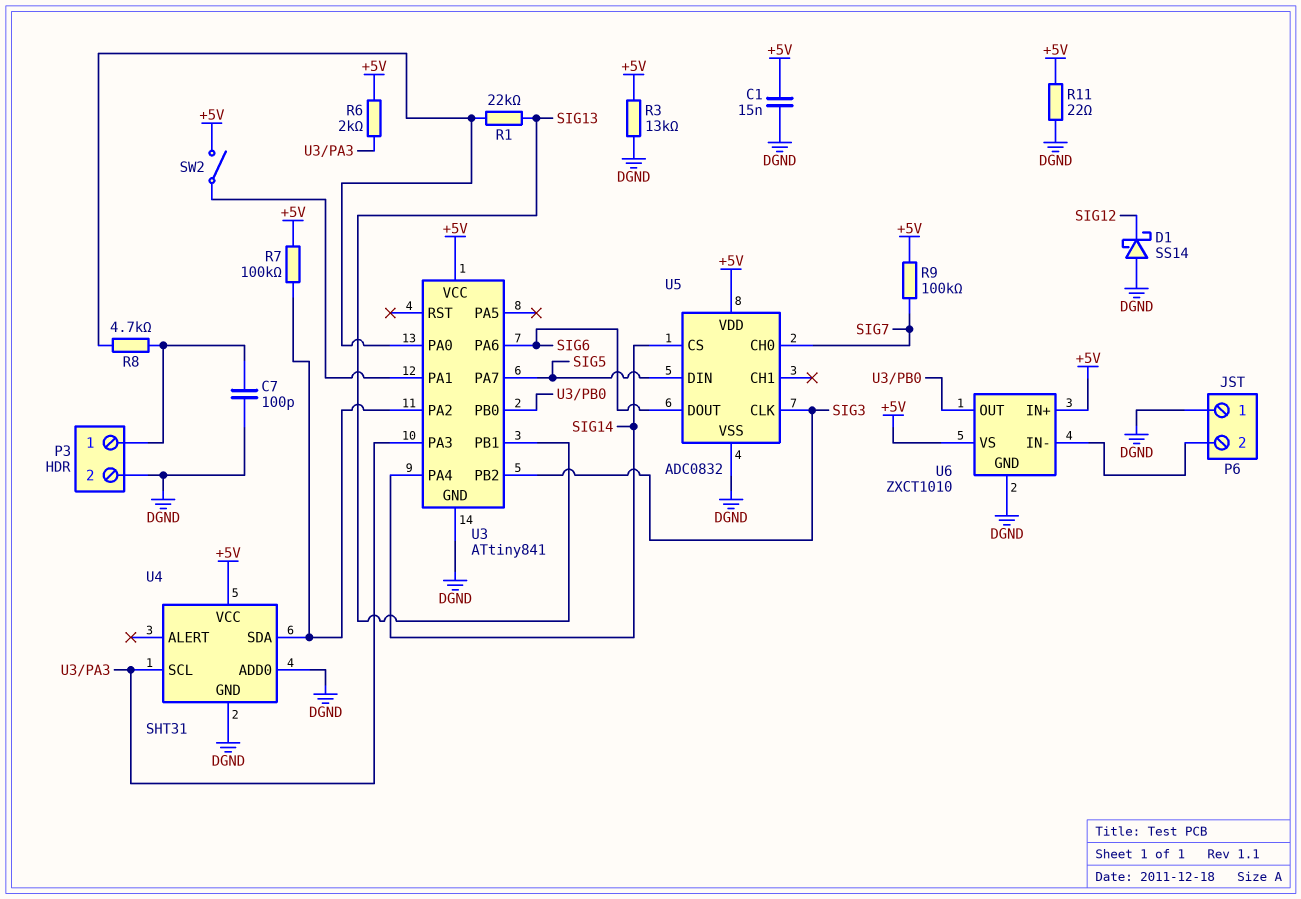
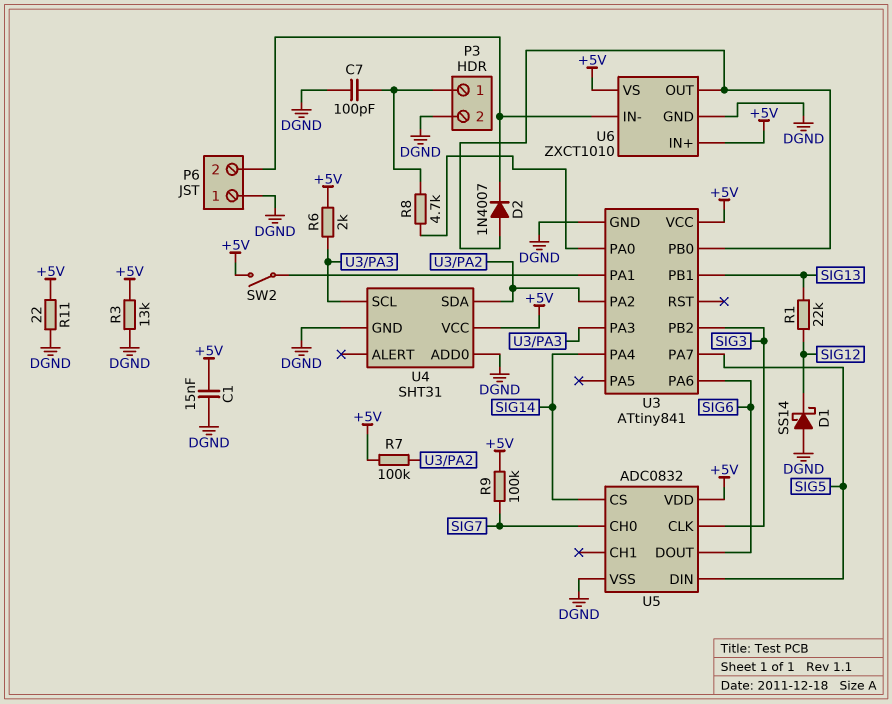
D2: none -> diode 1N4007 (A U3/PB0, K P6/2)
R1: 22k (SIG13, U3/PA0) -> 22k (SIG12, SIG13)

